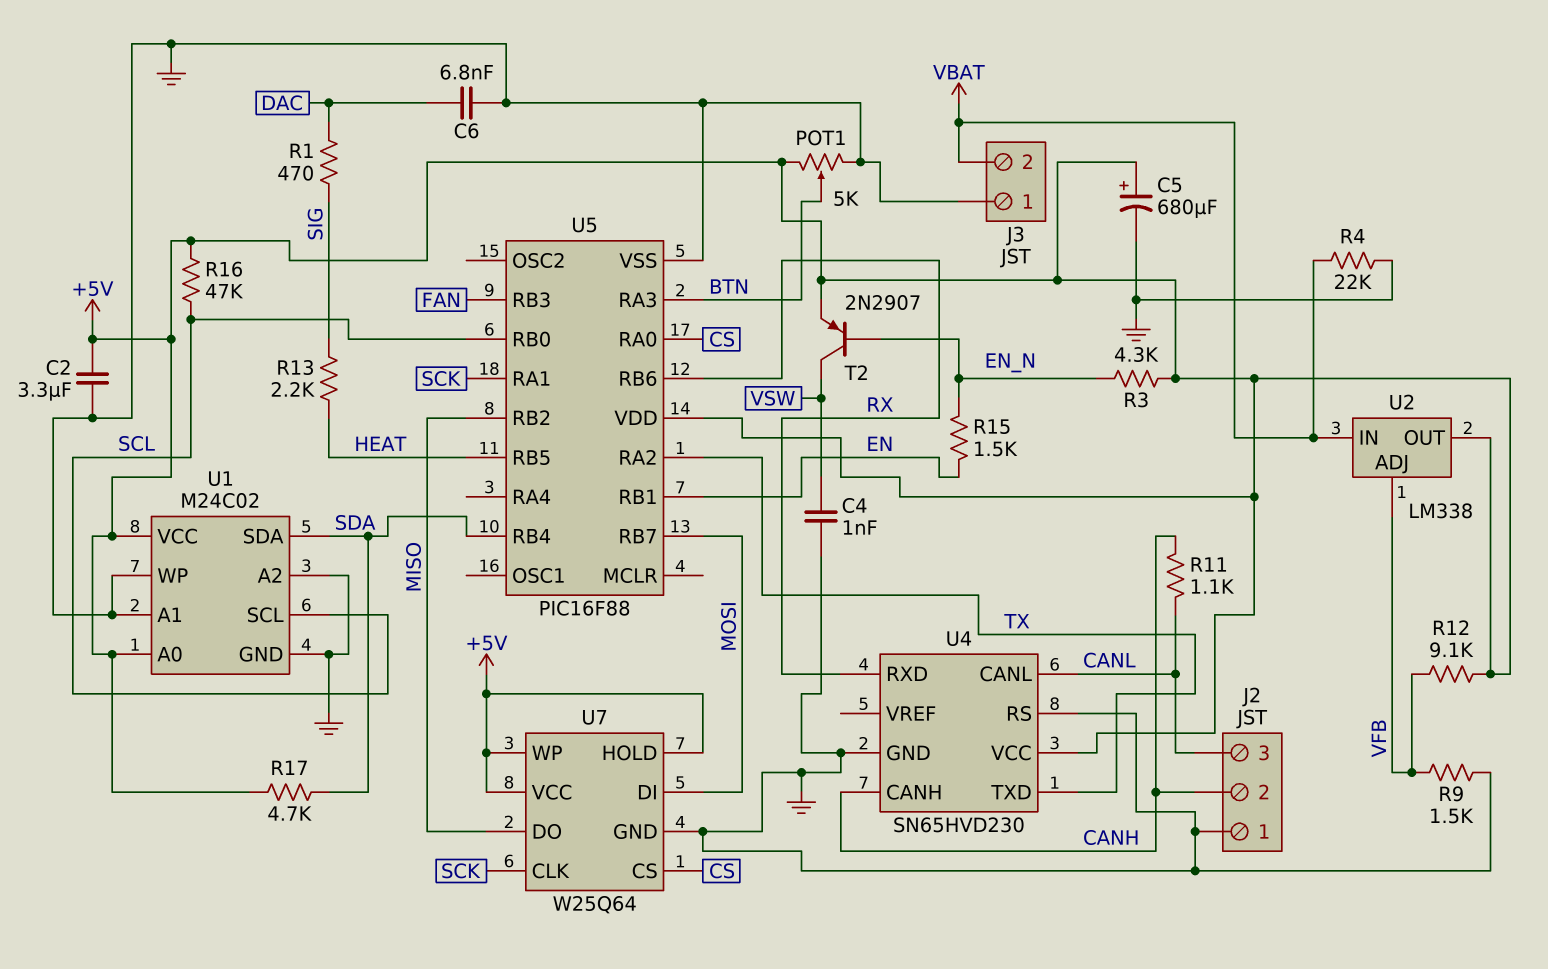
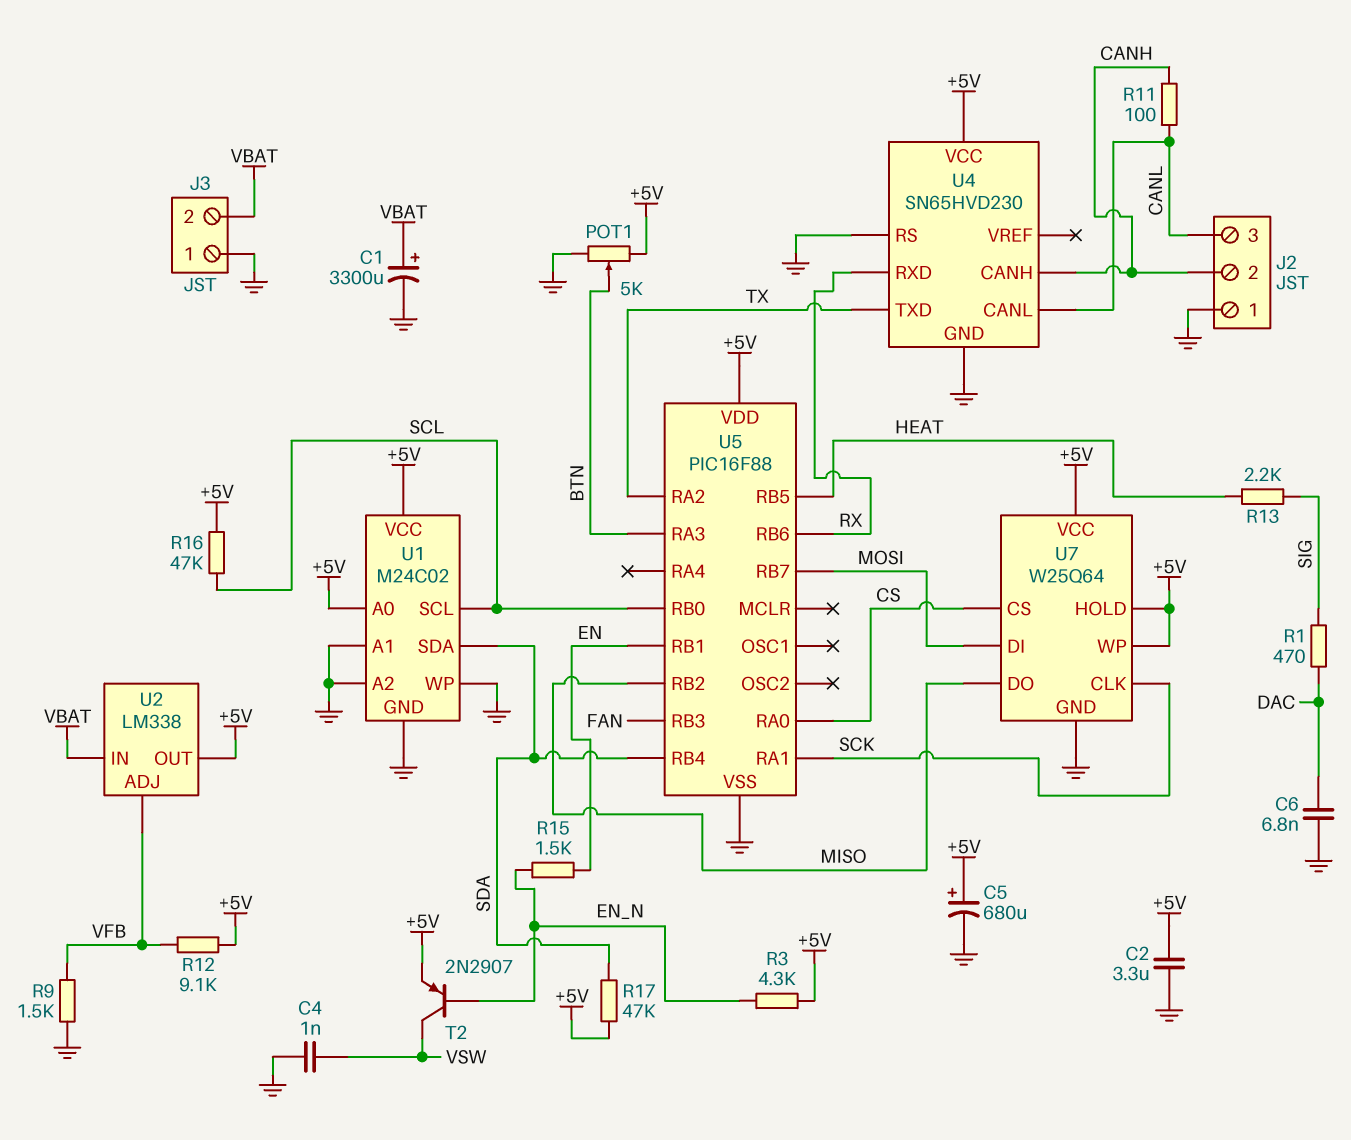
C1: none -> 3300uF (plus VBAT, minus GND)
R4: 22k (GND, VBAT) -> none
R11: 1.1k (CANH, CANL) -> 100 (CANH, CANL)
R17: 4.7k (+5V, SDA) -> 47k (+5V, SDA)

